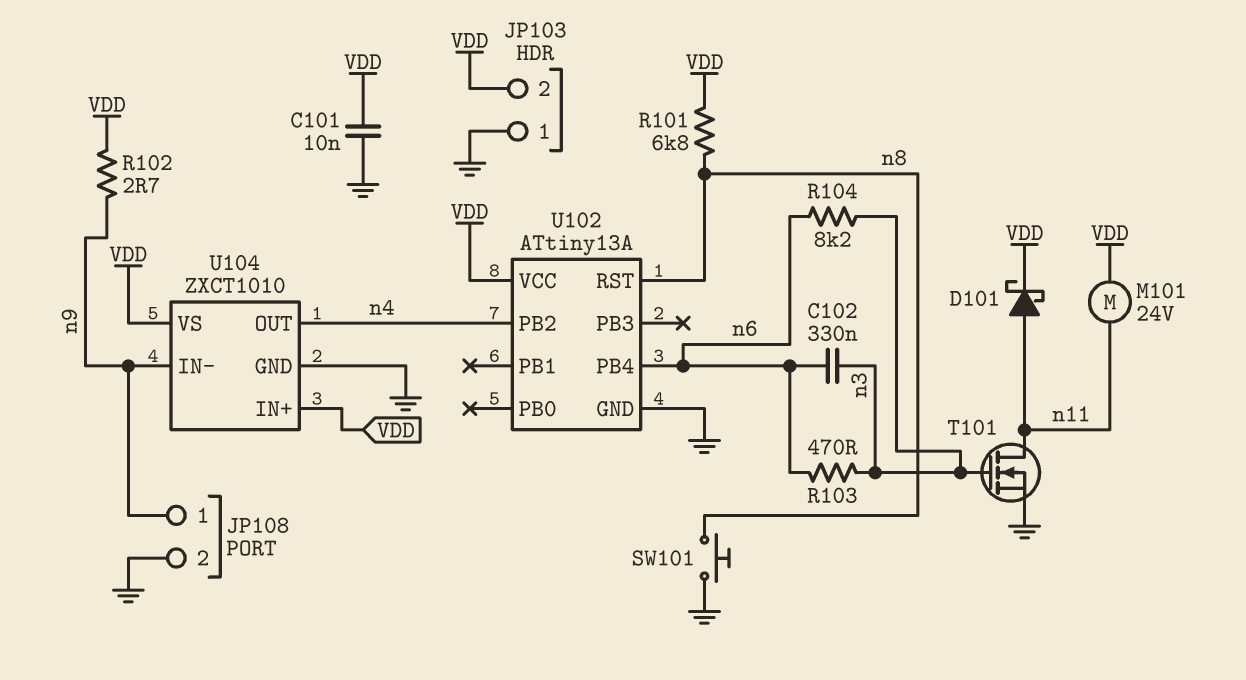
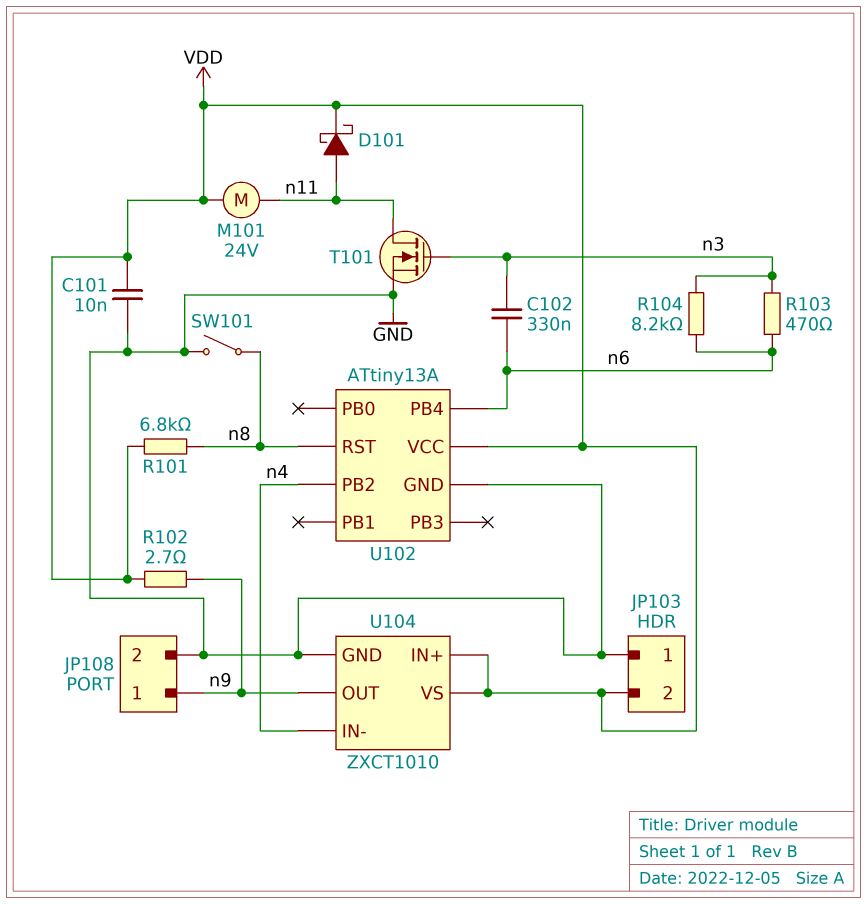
SW101: button (GND, n8) -> switch (GND, n8)
U104 pin IN-: n9 -> n4
U104 pin OUT: n4 -> n9

